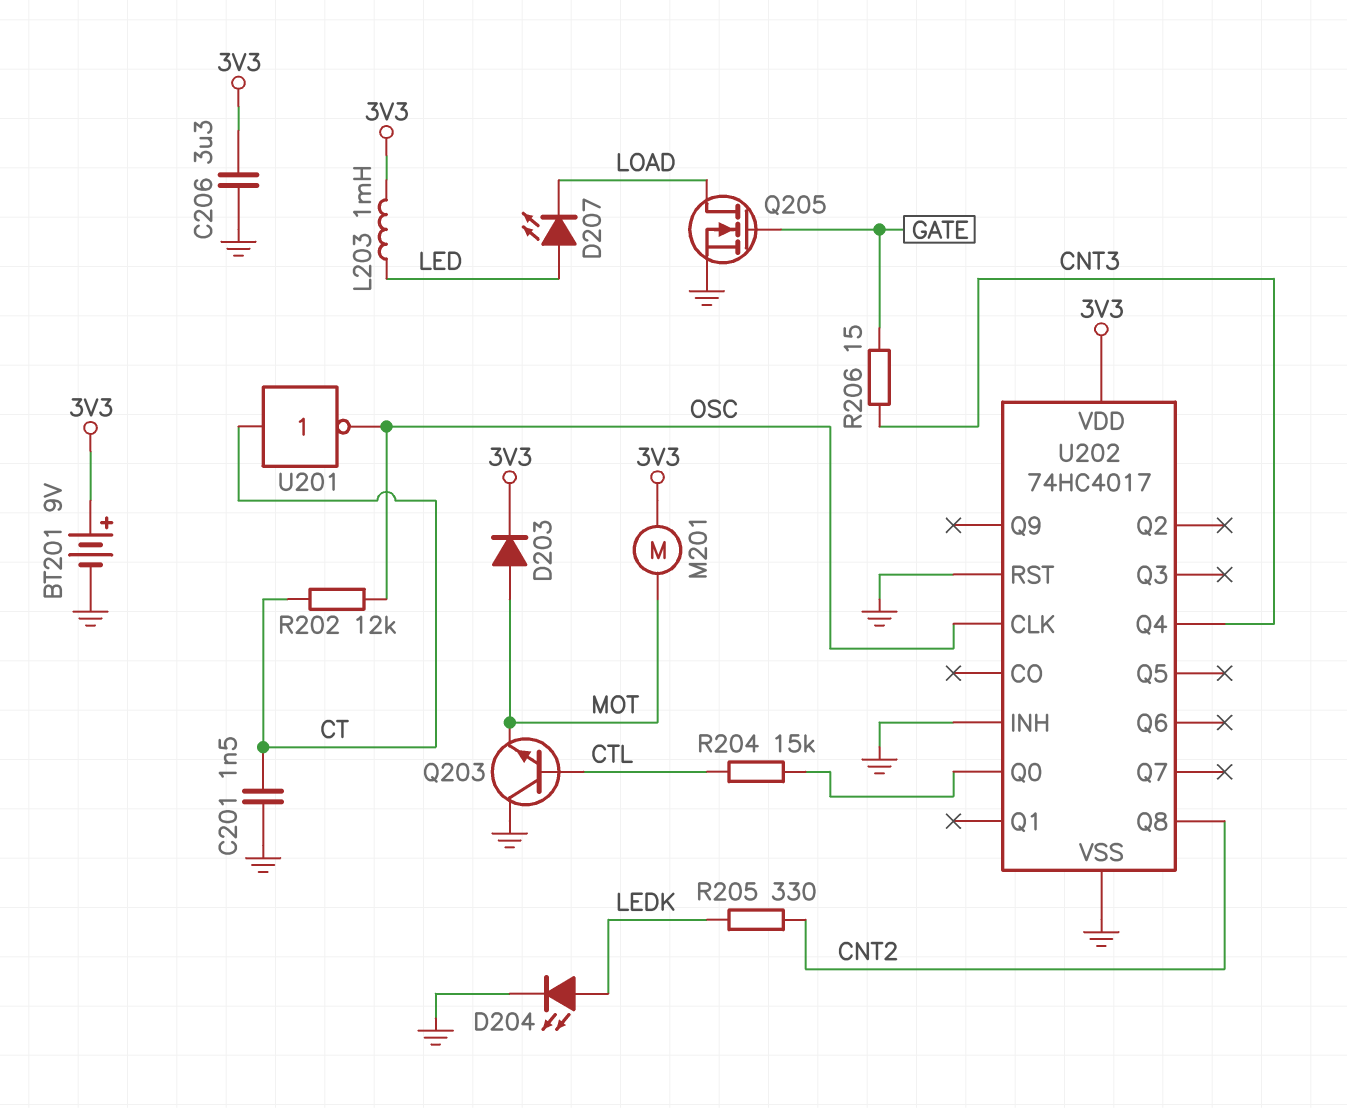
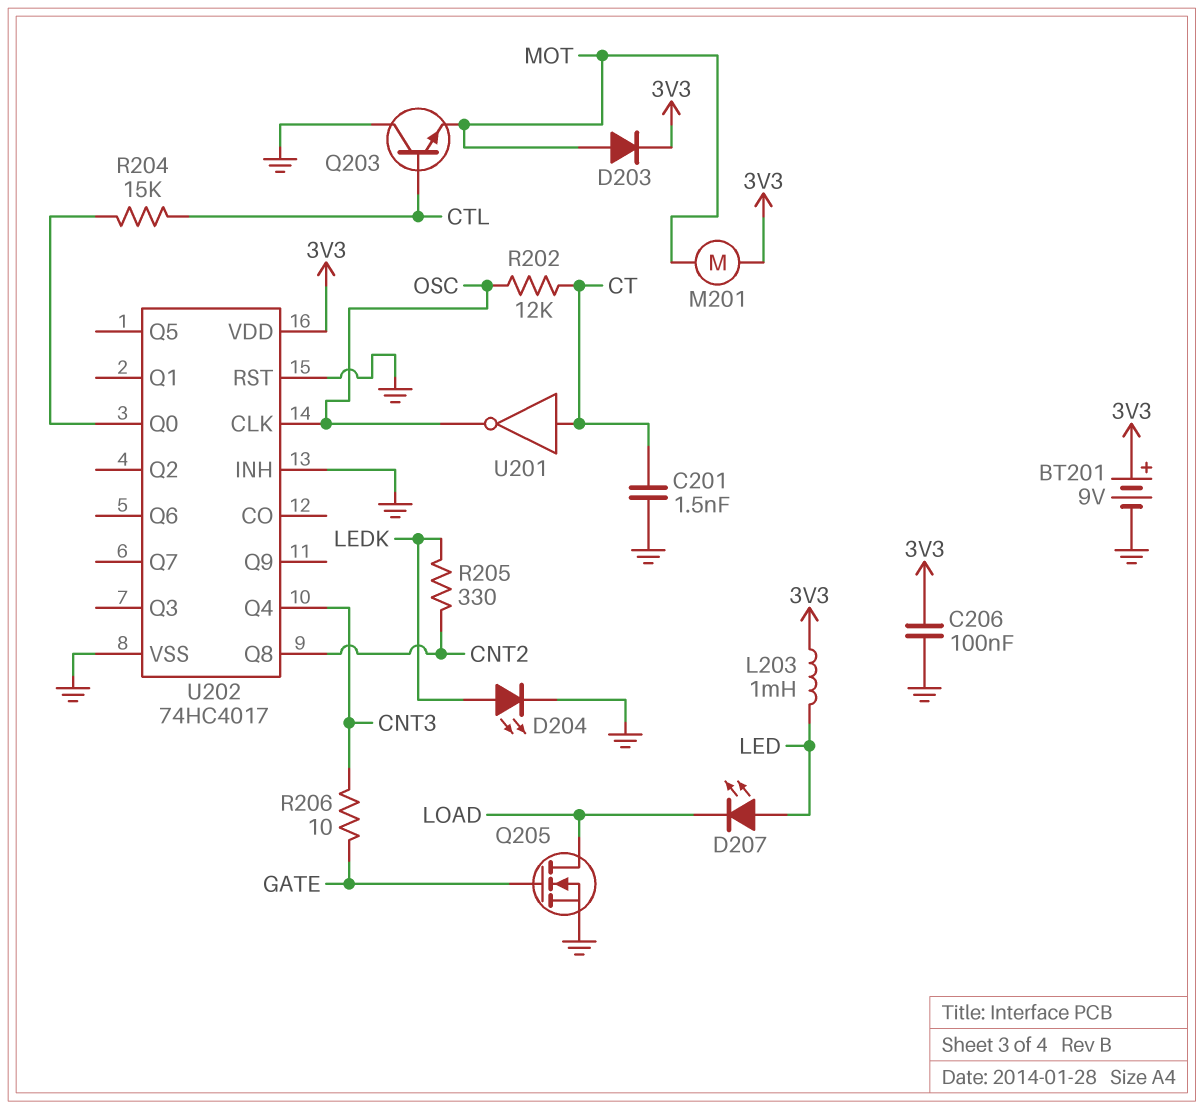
C206: 3.3uF (3V3, GND) -> 100nF (3V3, GND)
R206: 15 (CNT3, GATE) -> 10 (CNT3, GATE)

